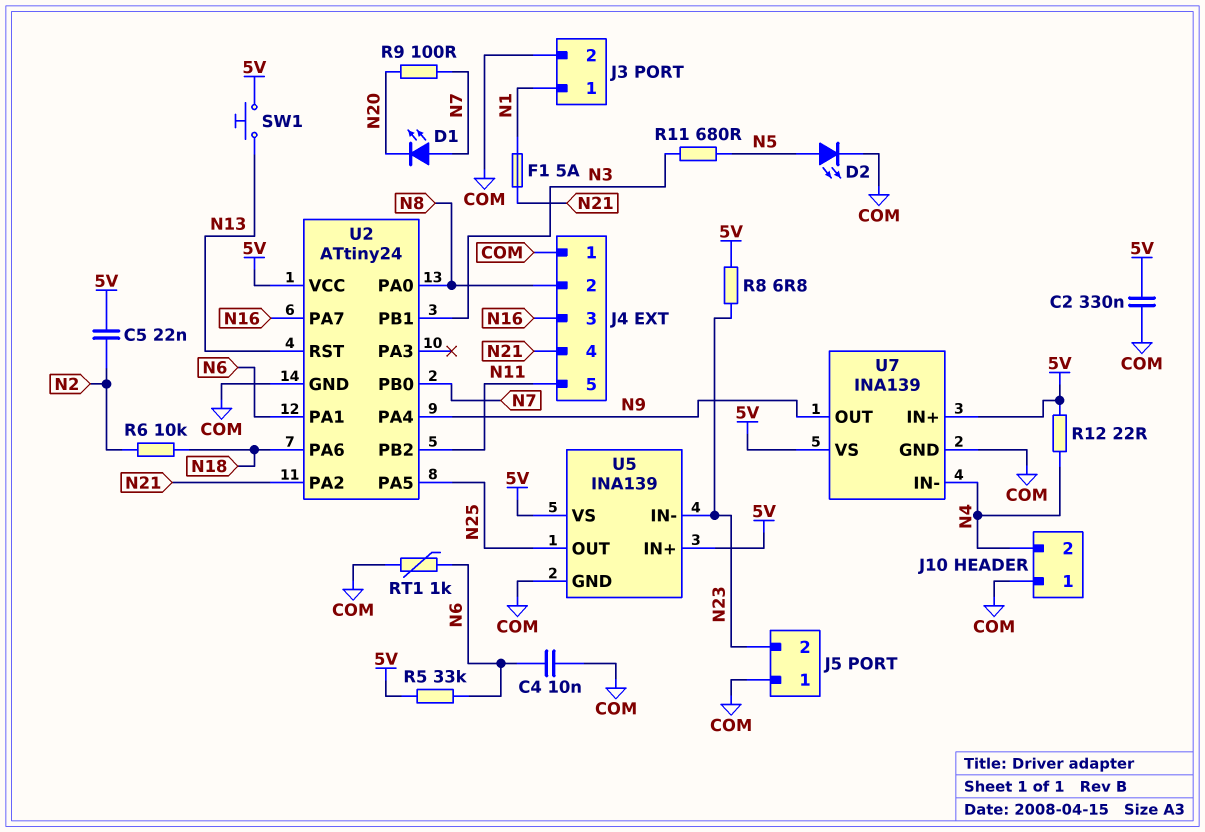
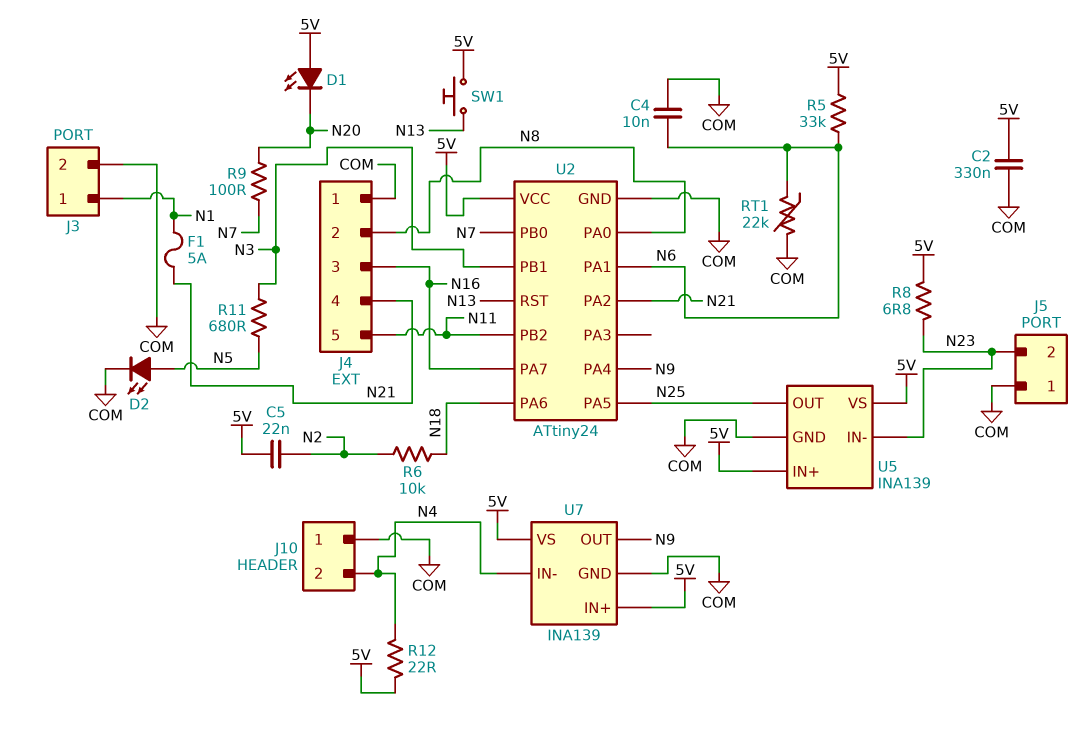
D1: LED (A N7, K N20) -> LED (A 5V, K N20)
RT1: 1k (COM, N6) -> 22k (COM, N6)

